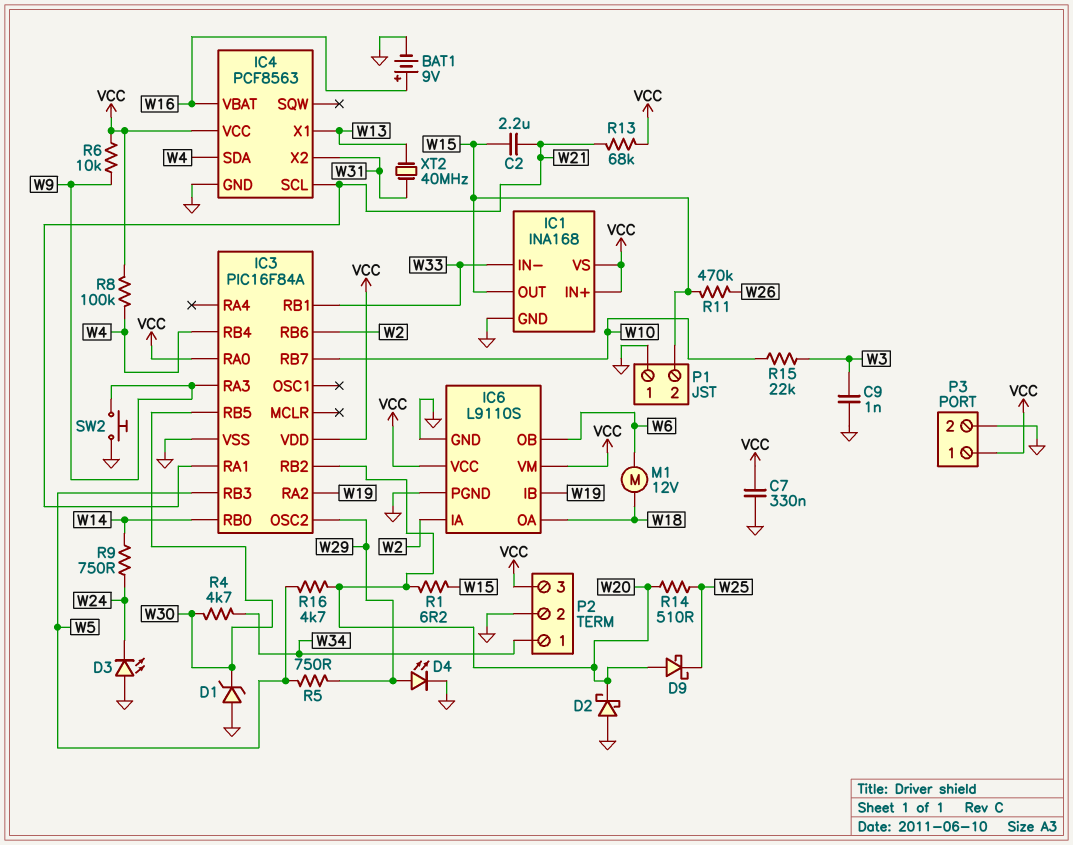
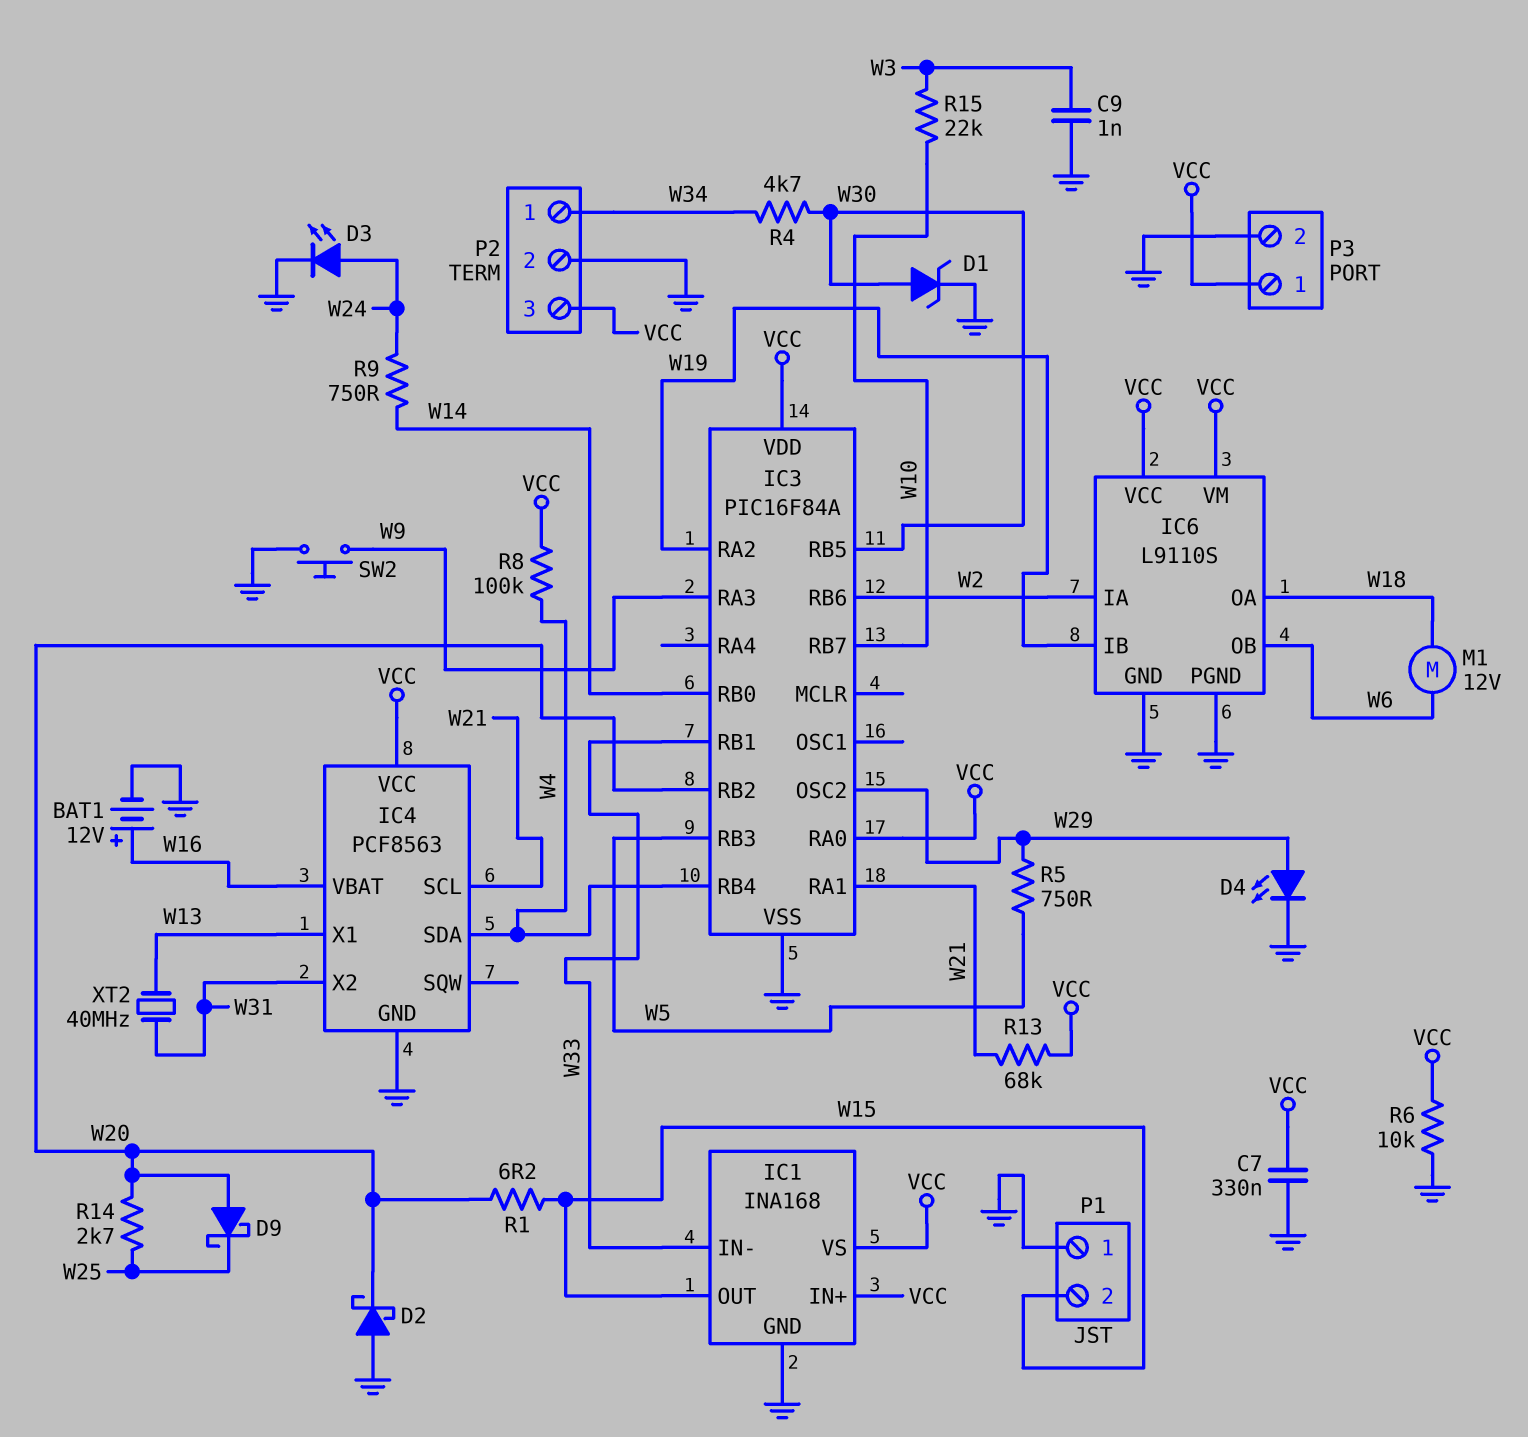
BAT1: 9V (plus W16, minus GND) -> 12V (plus W16, minus GND)
C2: 2.2uF (W15, W21) -> none
D1: zener (A GND, K W30) -> zener (A W30, K GND)
D3: LED (A GND, K W24) -> LED (A W24, K GND)
R6: 10k (VCC, W9) -> 10k (GND, VCC)
R11: 470k (W15, W26) -> none
R14: 510 (W20, W25) -> 2.7k (W20, W25)
R16: 4.7k (W5, W20) -> none

